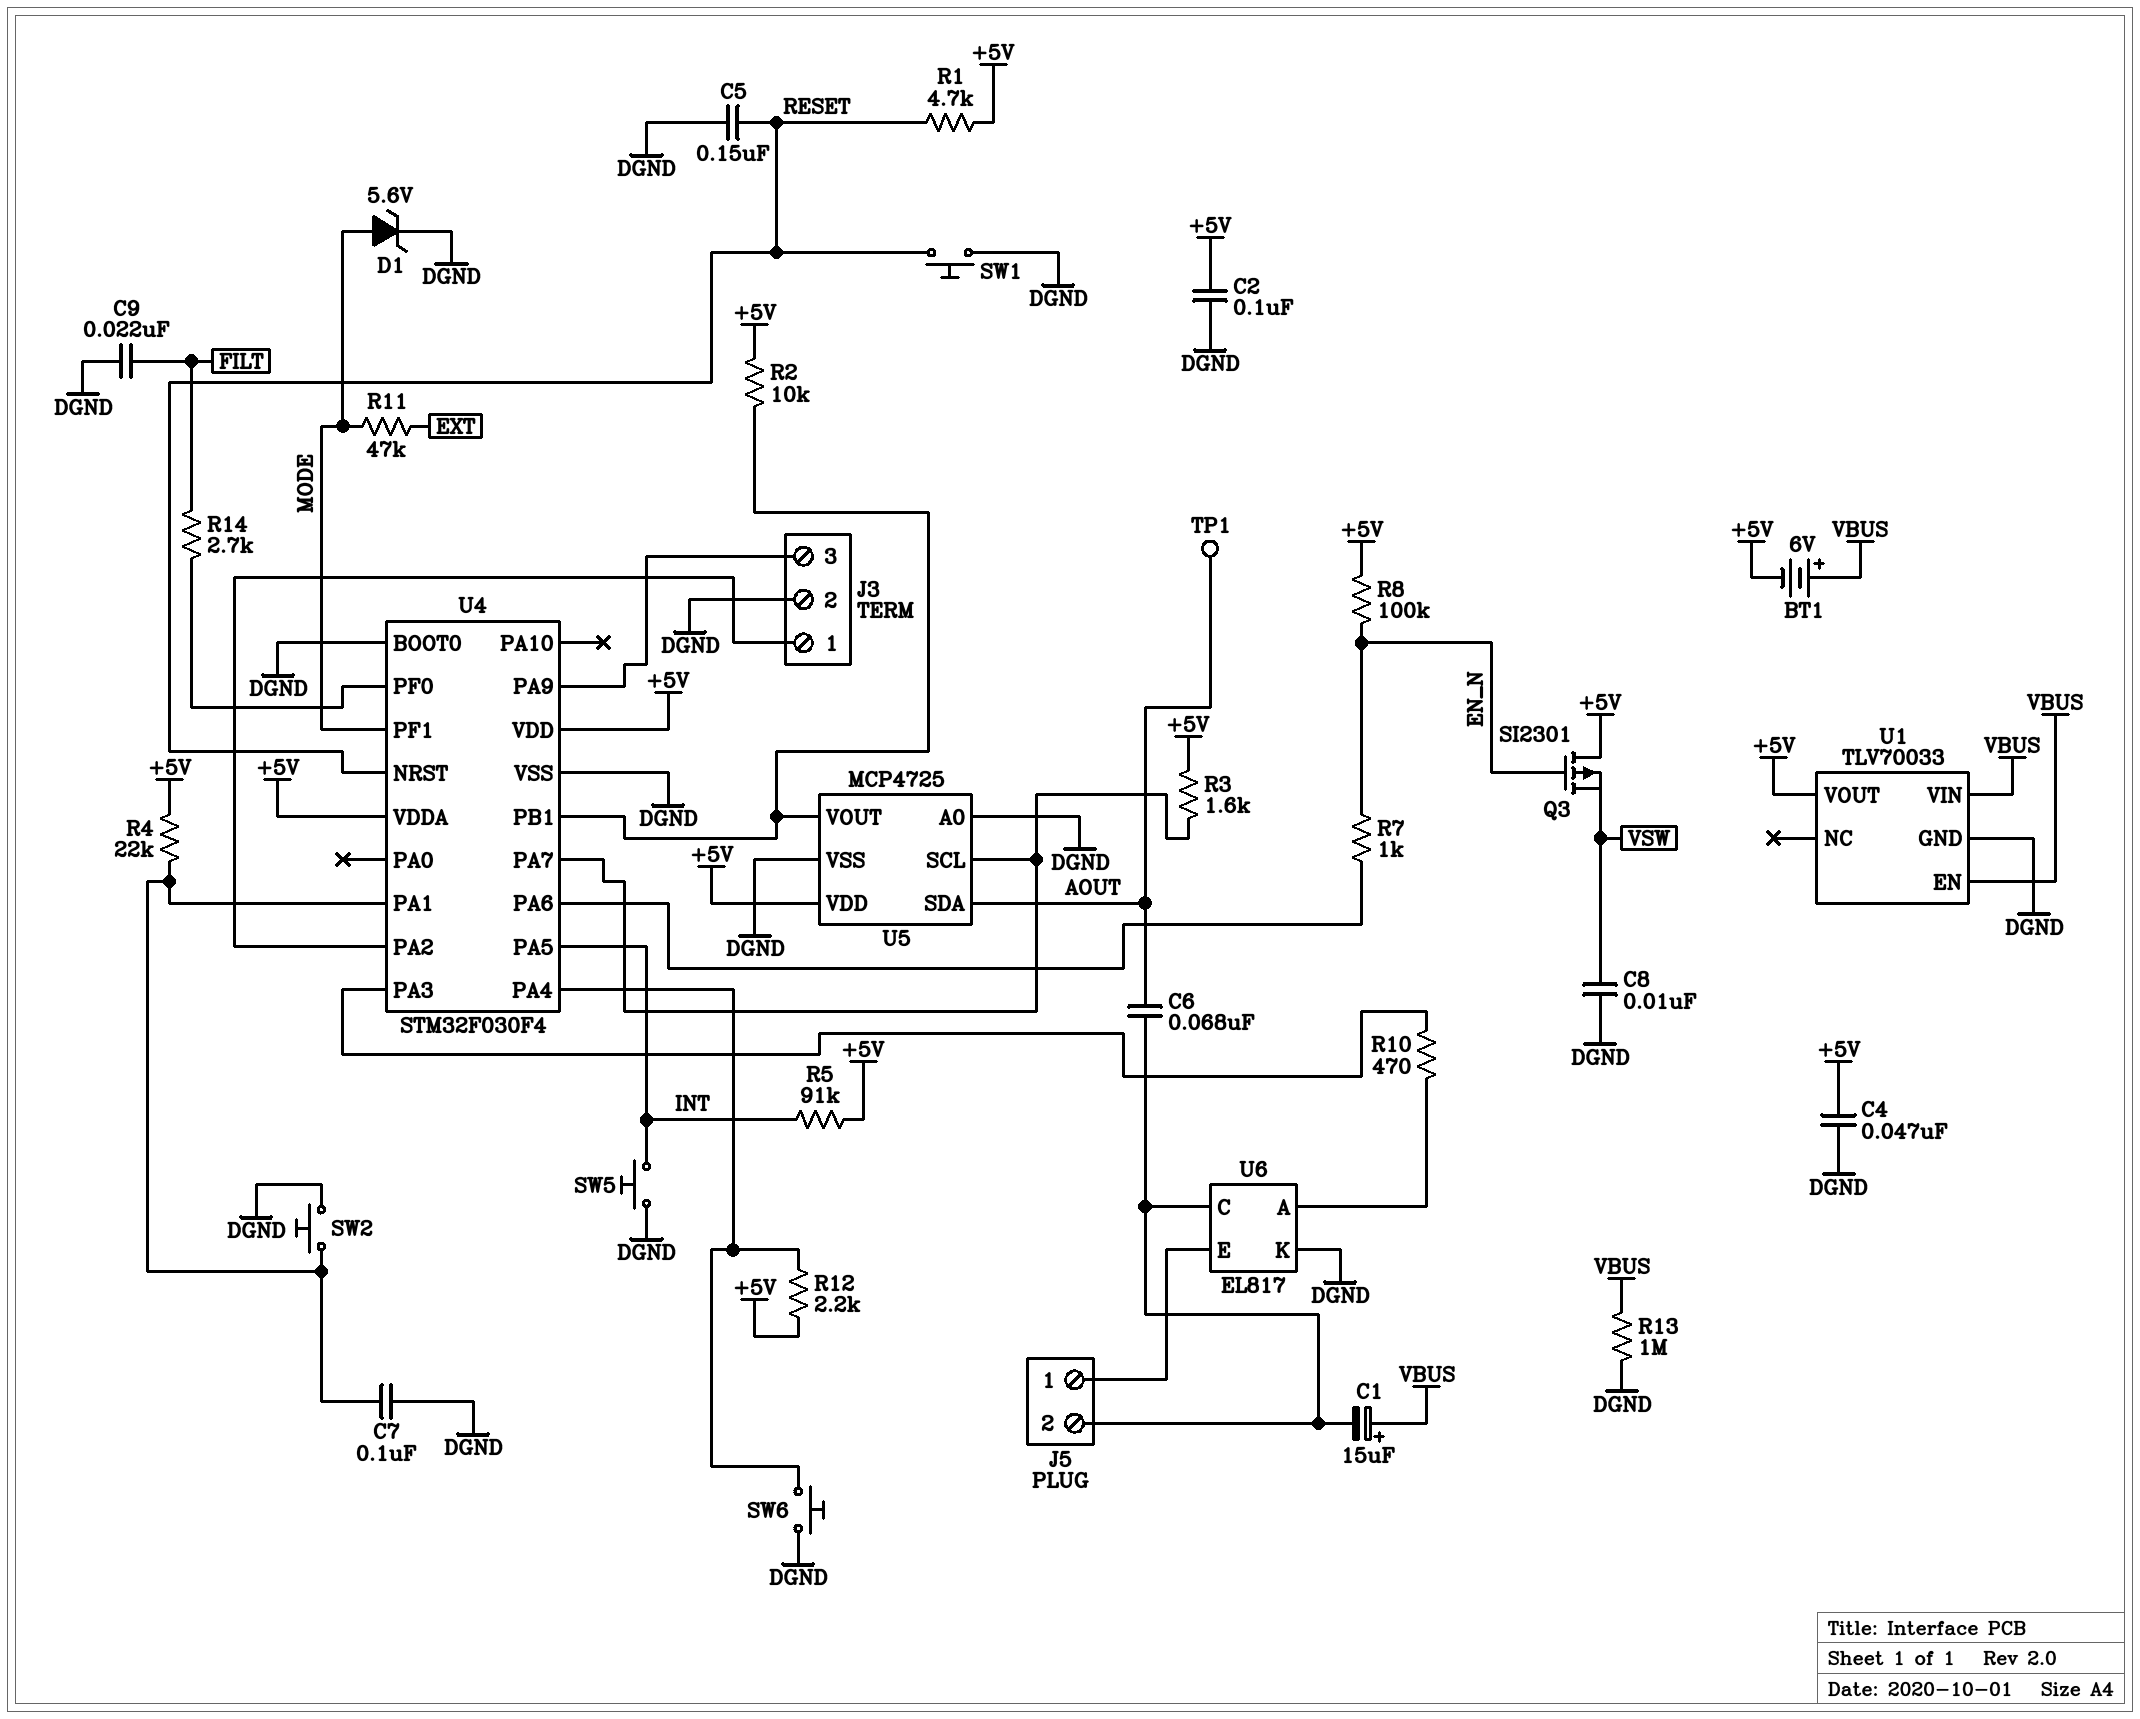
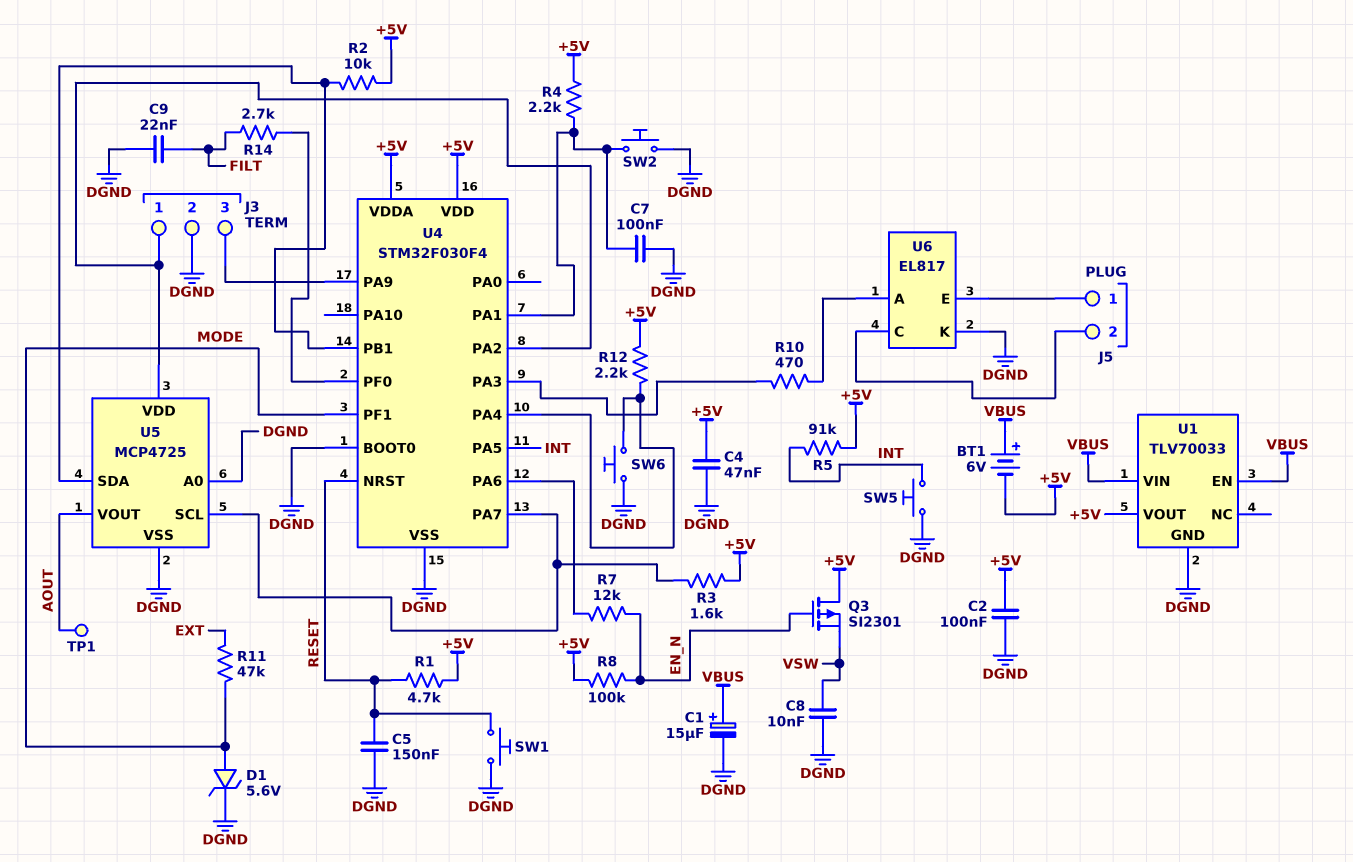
C1: 15uF (plus VBUS, minus J5/2) -> 15uF (plus VBUS, minus DGND)
C6: 68nF (AOUT, J5/2) -> none
R4: 22k (+5V, U4/PA1) -> 2.2k (+5V, U4/PA1)
R7: 1k (EN_N, U4/PA6) -> 12k (EN_N, U4/PA6)
R13: 1M (DGND, VBUS) -> none
U5 pin SDA: AOUT -> U4/PB1
U5 pin VDD: +5V -> J3/1
U5 pin VOUT: U4/PB1 -> AOUT

